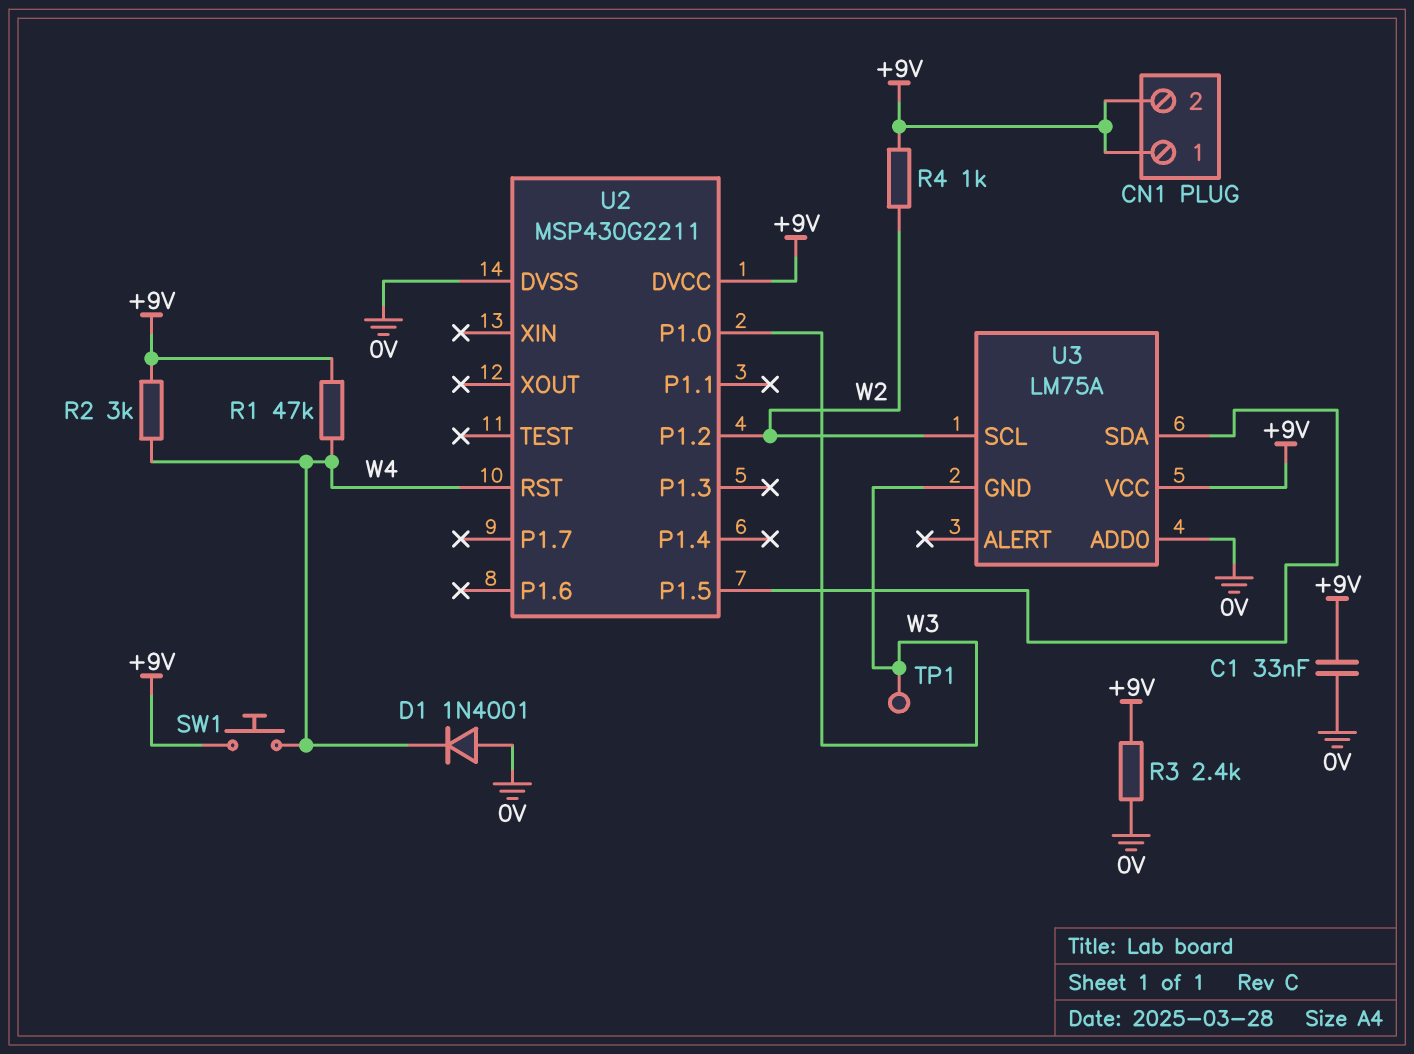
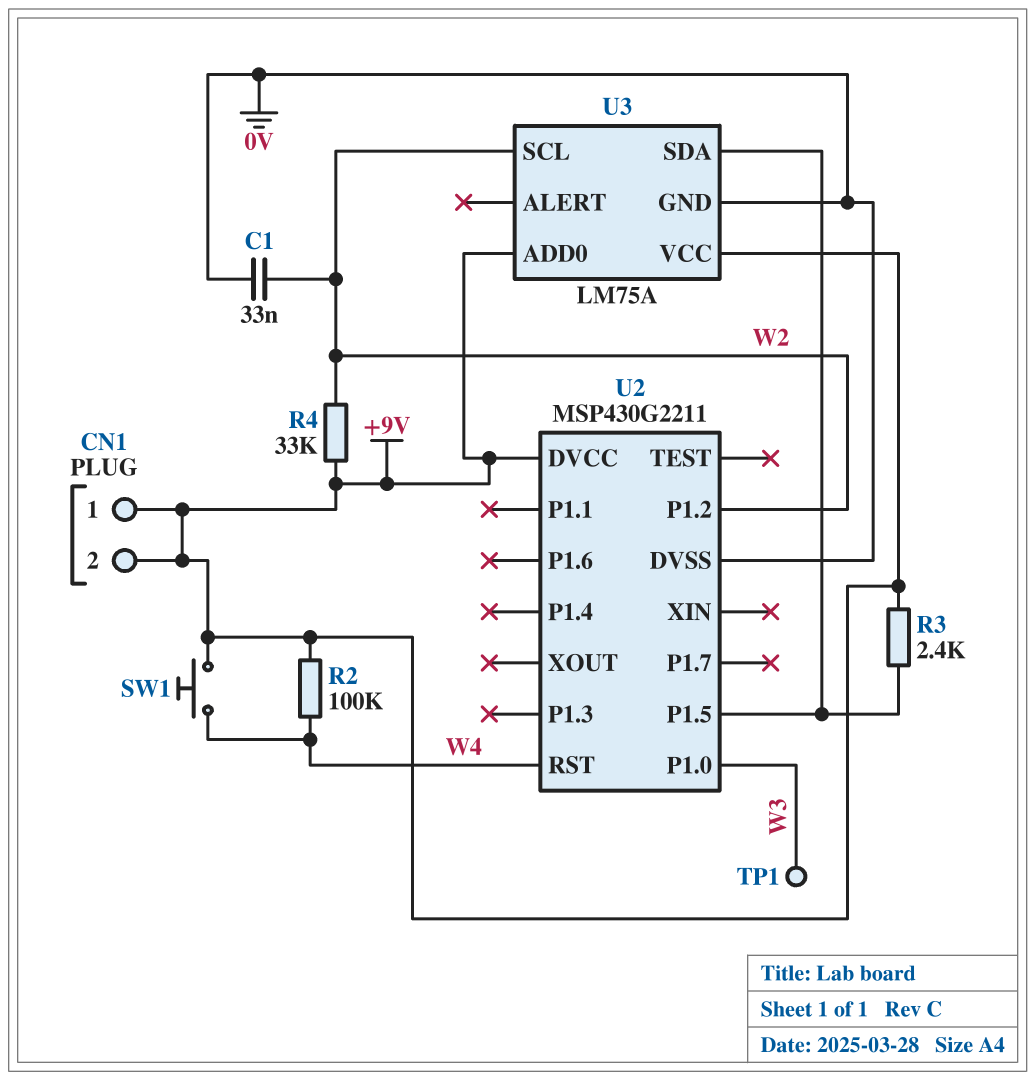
C1: 33nF (+9V, 0V) -> 33nF (0V, W2)
D1: diode 1N4001 (A 0V, K W4) -> none
R1: 47k (+9V, W4) -> none
R2: 3k (+9V, W4) -> 100k (+9V, W4)
R3: 2.4k (+9V, 0V) -> 2.4k (+9V, U2/P1.5)
R4: 1k (+9V, W2) -> 33k (+9V, W2)
U3 pin ADD0: 0V -> +9V
U3 pin GND: W3 -> 0V

